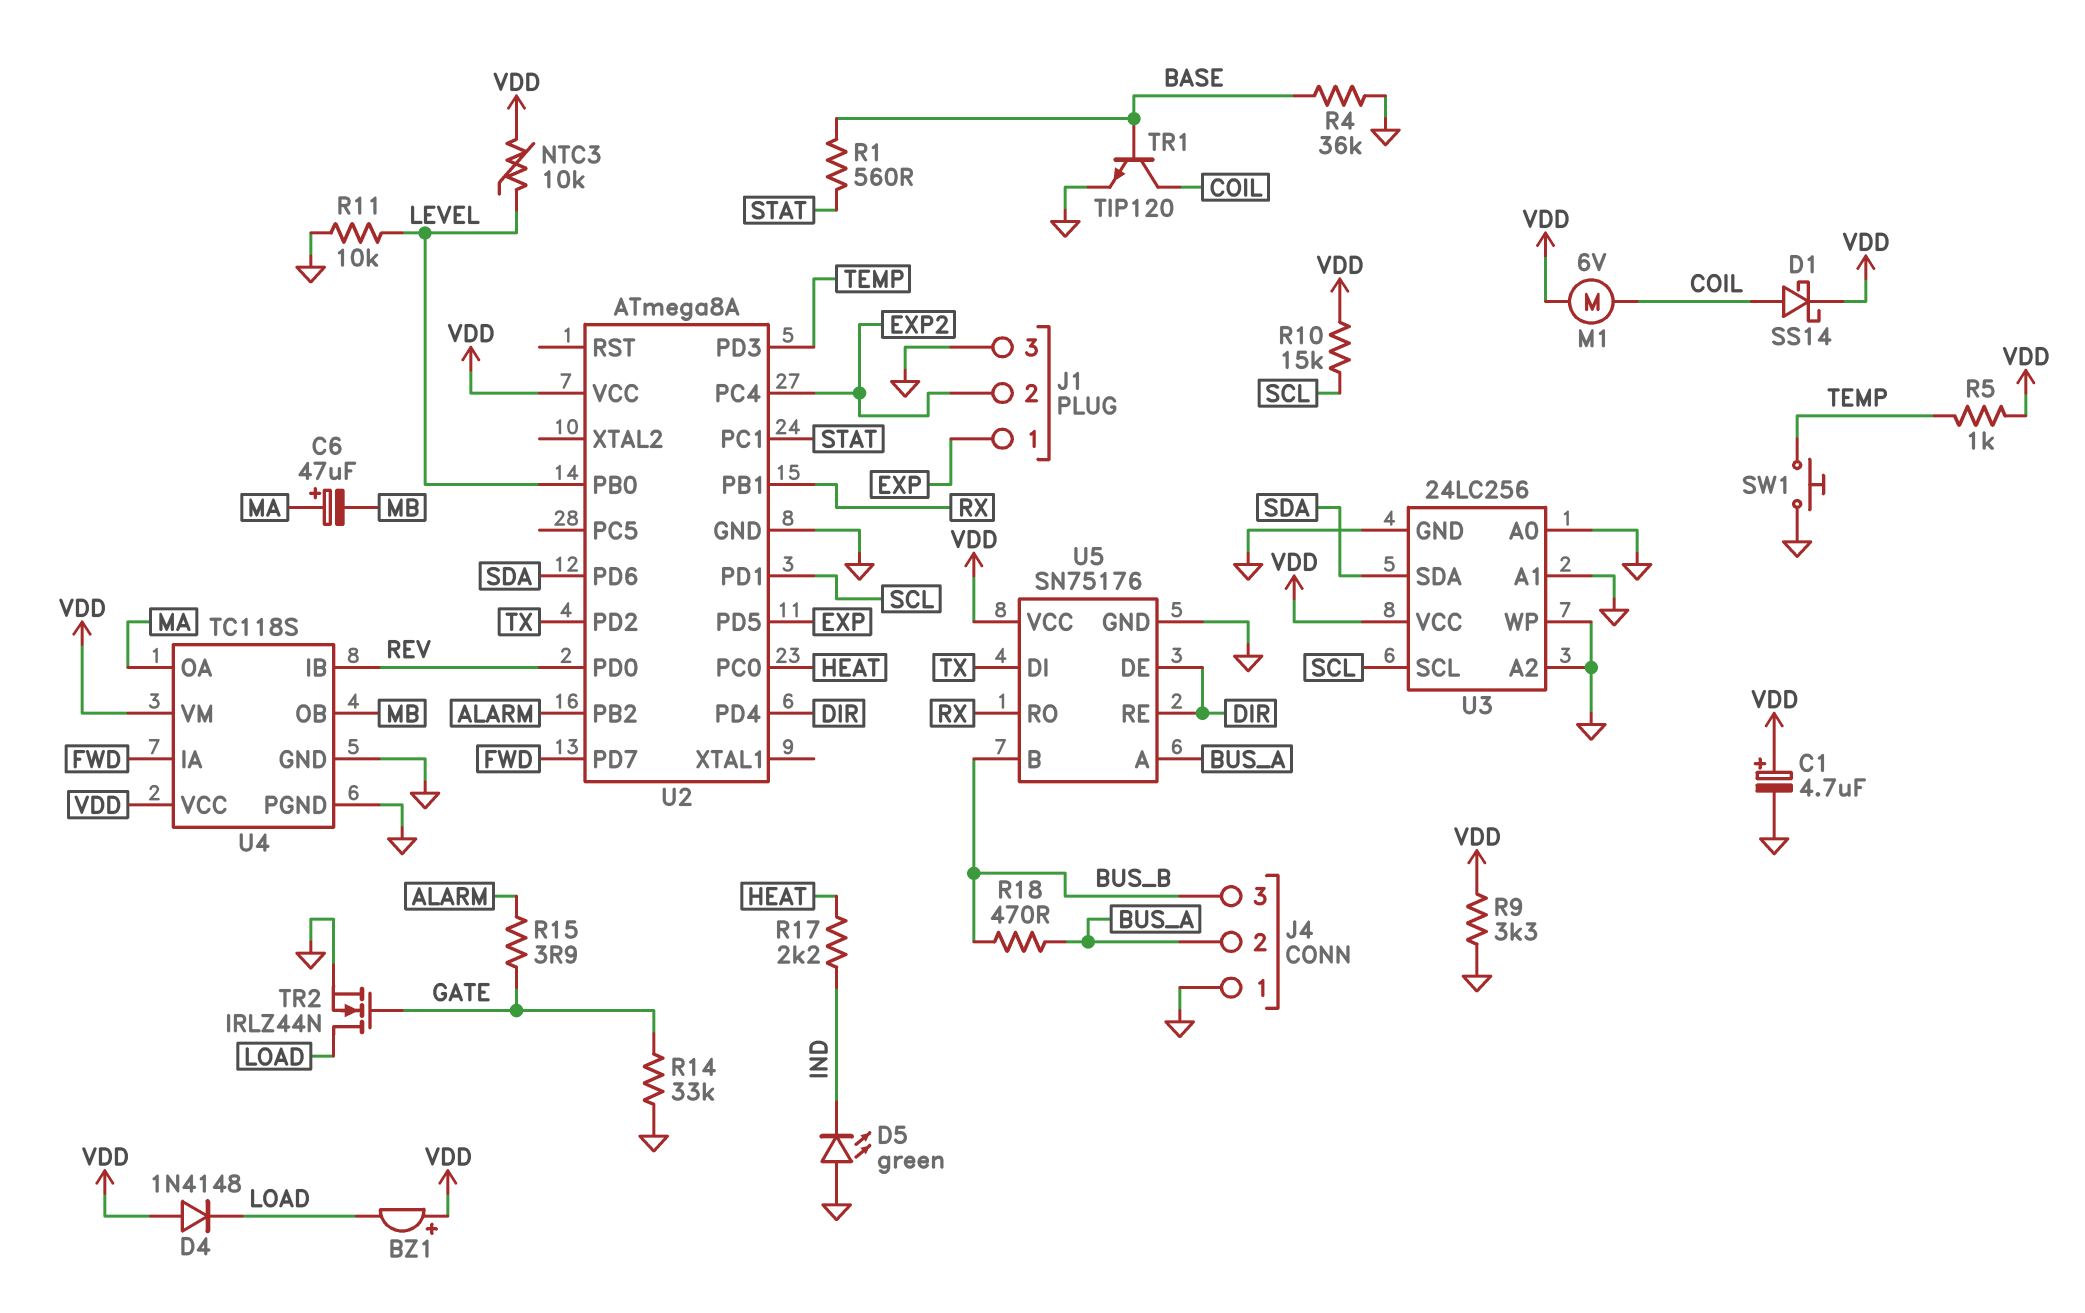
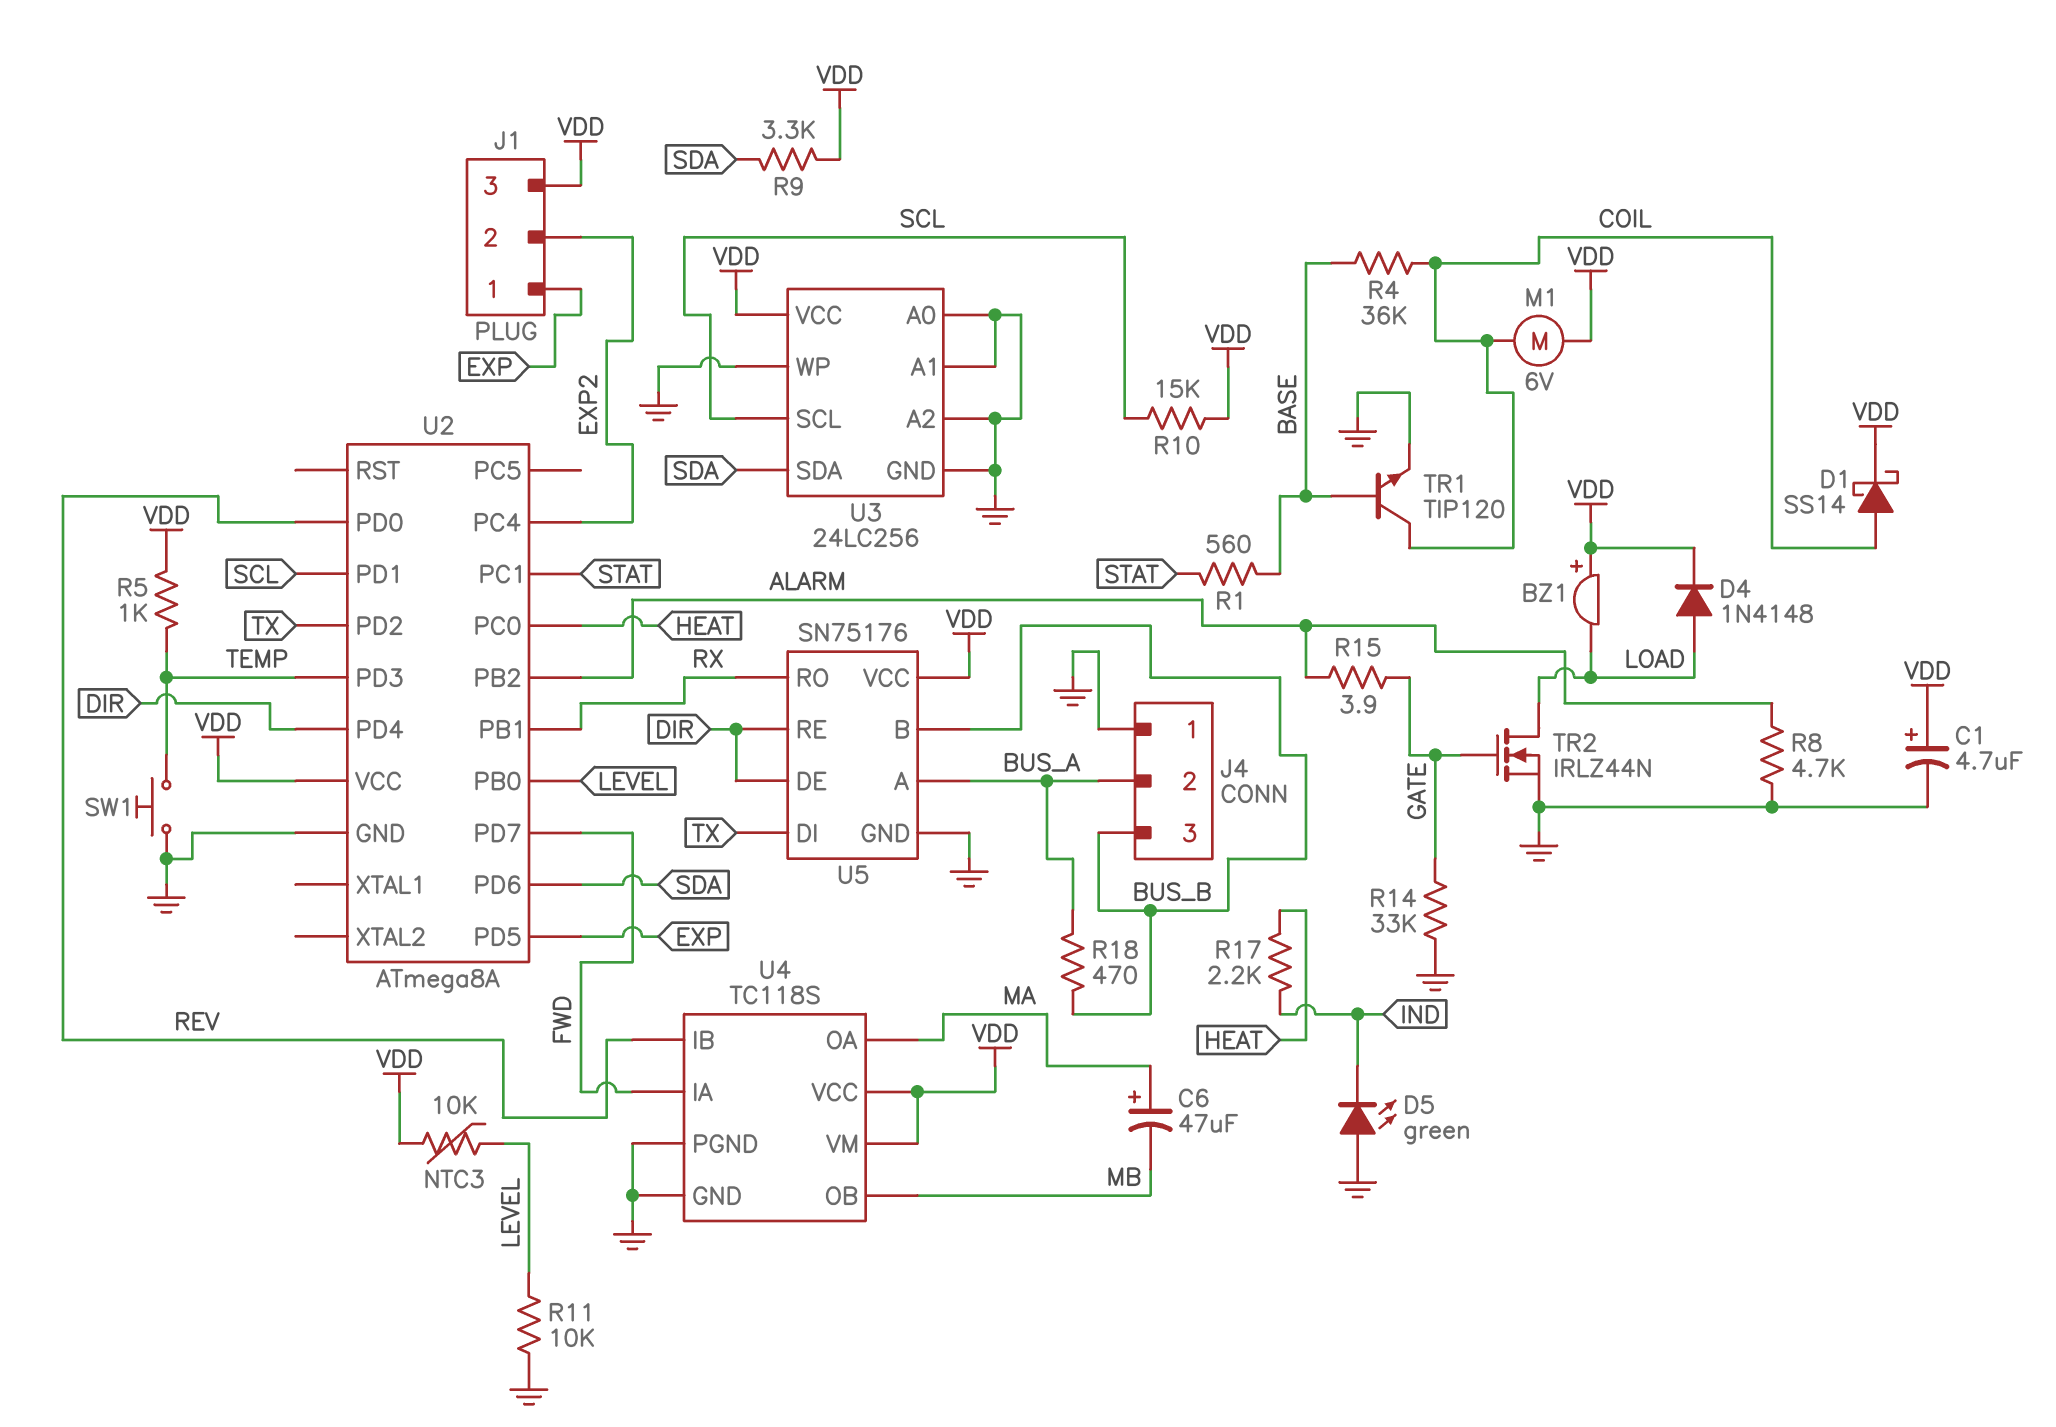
D4: diode 1N4148 (A VDD, K LOAD) -> diode 1N4148 (A LOAD, K VDD)
J1 pin 3: GND -> VDD
R4: 36k (BASE, GND) -> 36k (BASE, COIL)
R8: none -> 4.7k (ALARM, GND)
R9: 3.3k (GND, VDD) -> 3.3k (SDA, VDD)

